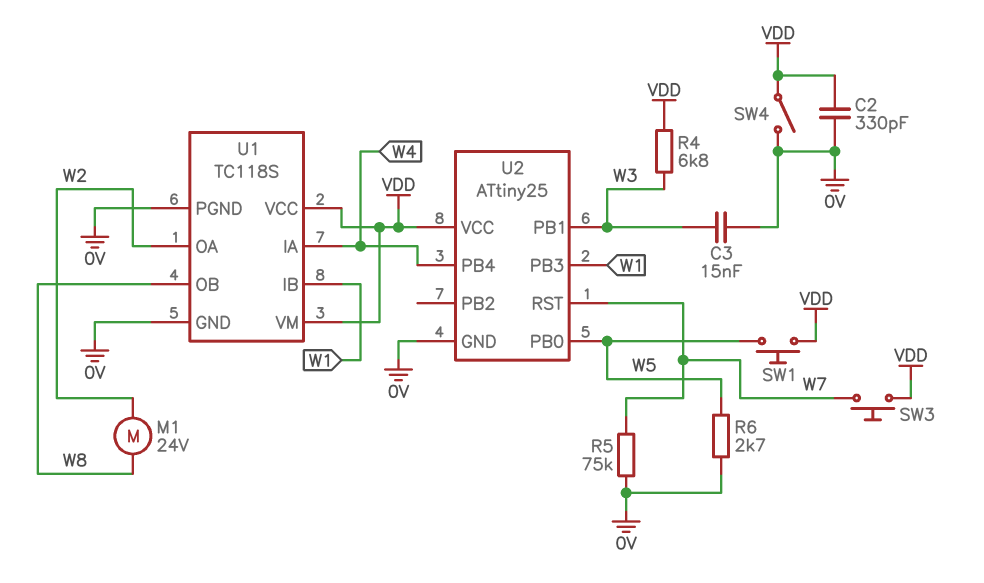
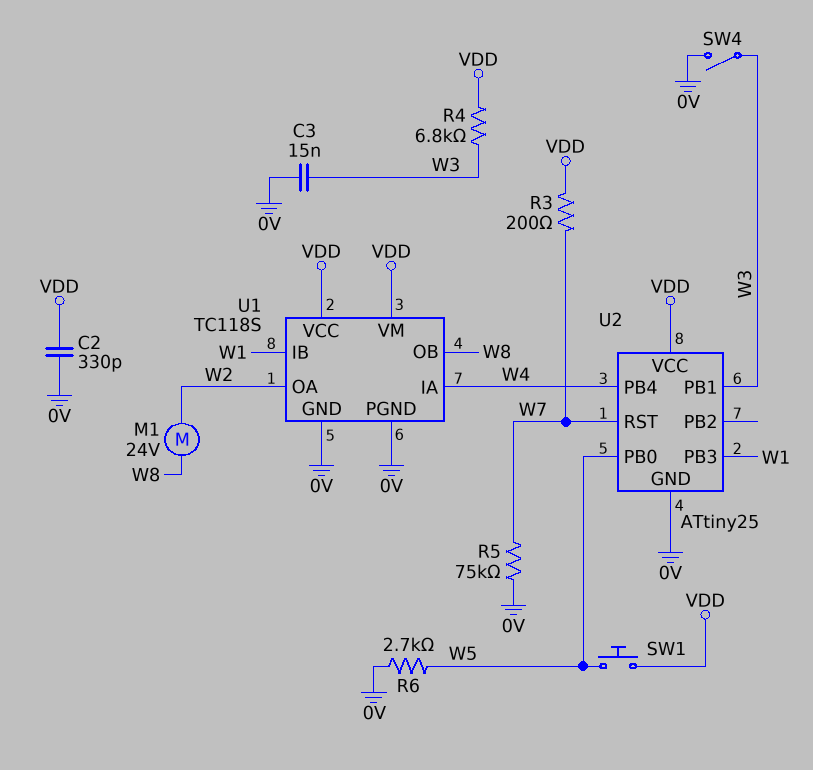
R3: none -> 200 (VDD, W7)
SW3: button (VDD, W7) -> none
SW4: switch (0V, VDD) -> switch (0V, W3)

